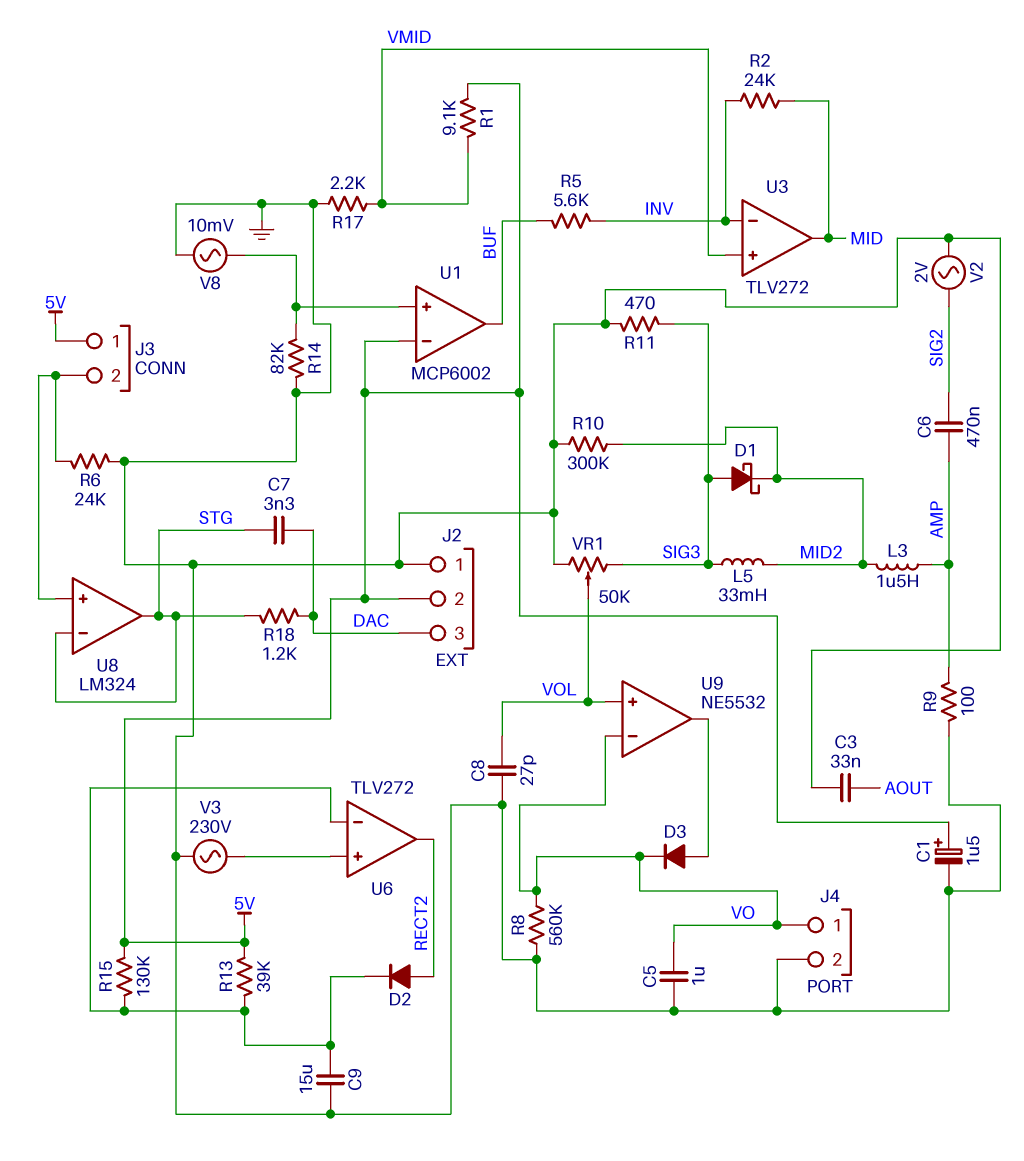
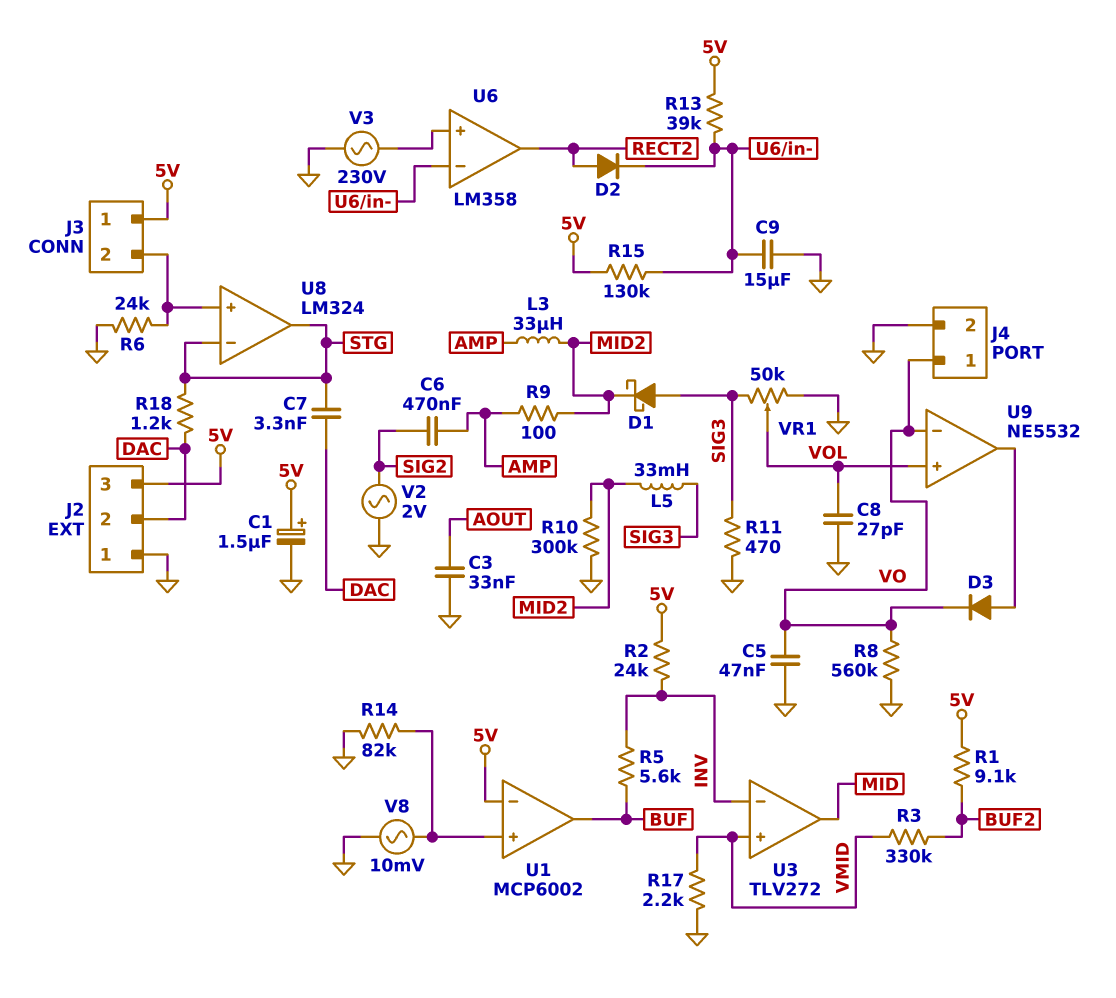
C5: 1uF (GND, VO) -> 47nF (GND, VO)
J2 pin 2: 5V -> DAC
J2 pin 3: DAC -> 5V
L3: 1.5uH (AMP, MID2) -> 33uH (AMP, MID2)
R1: 9.1k (5V, VMID) -> 9.1k (5V, BUF2)
R2: 24k (INV, MID) -> 24k (5V, INV)
R3: none -> 330k (BUF2, VMID)
R9: 100 (AMP, GND) -> 100 (AMP, MID2)
U6: TLV272 -> LM358

